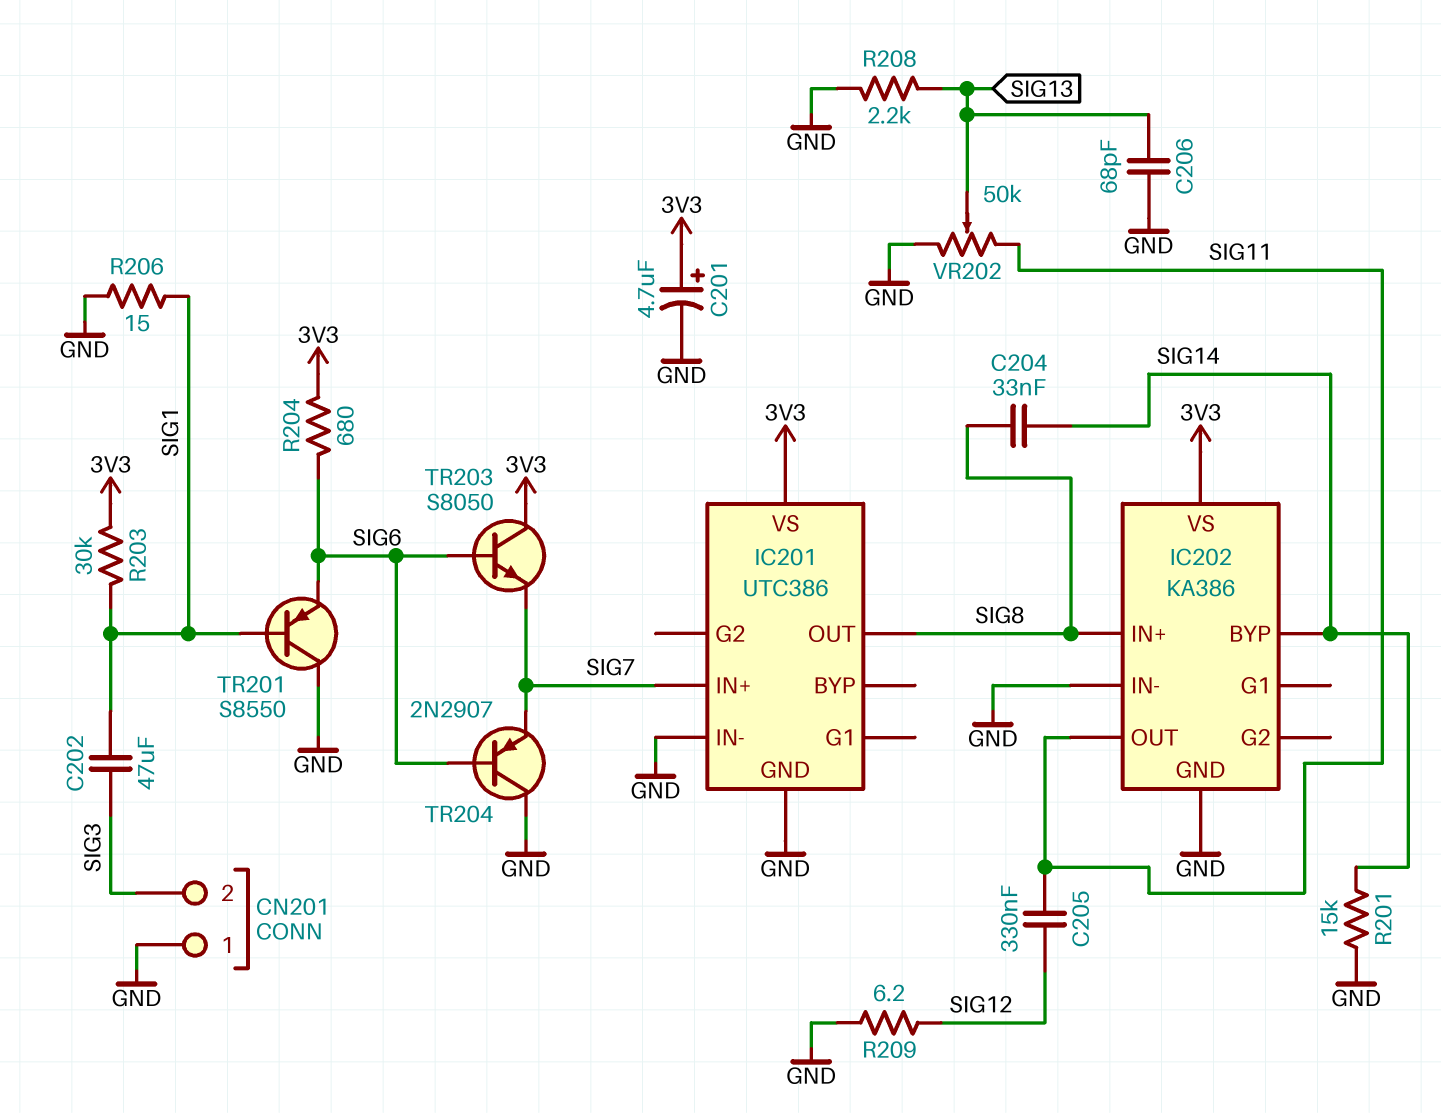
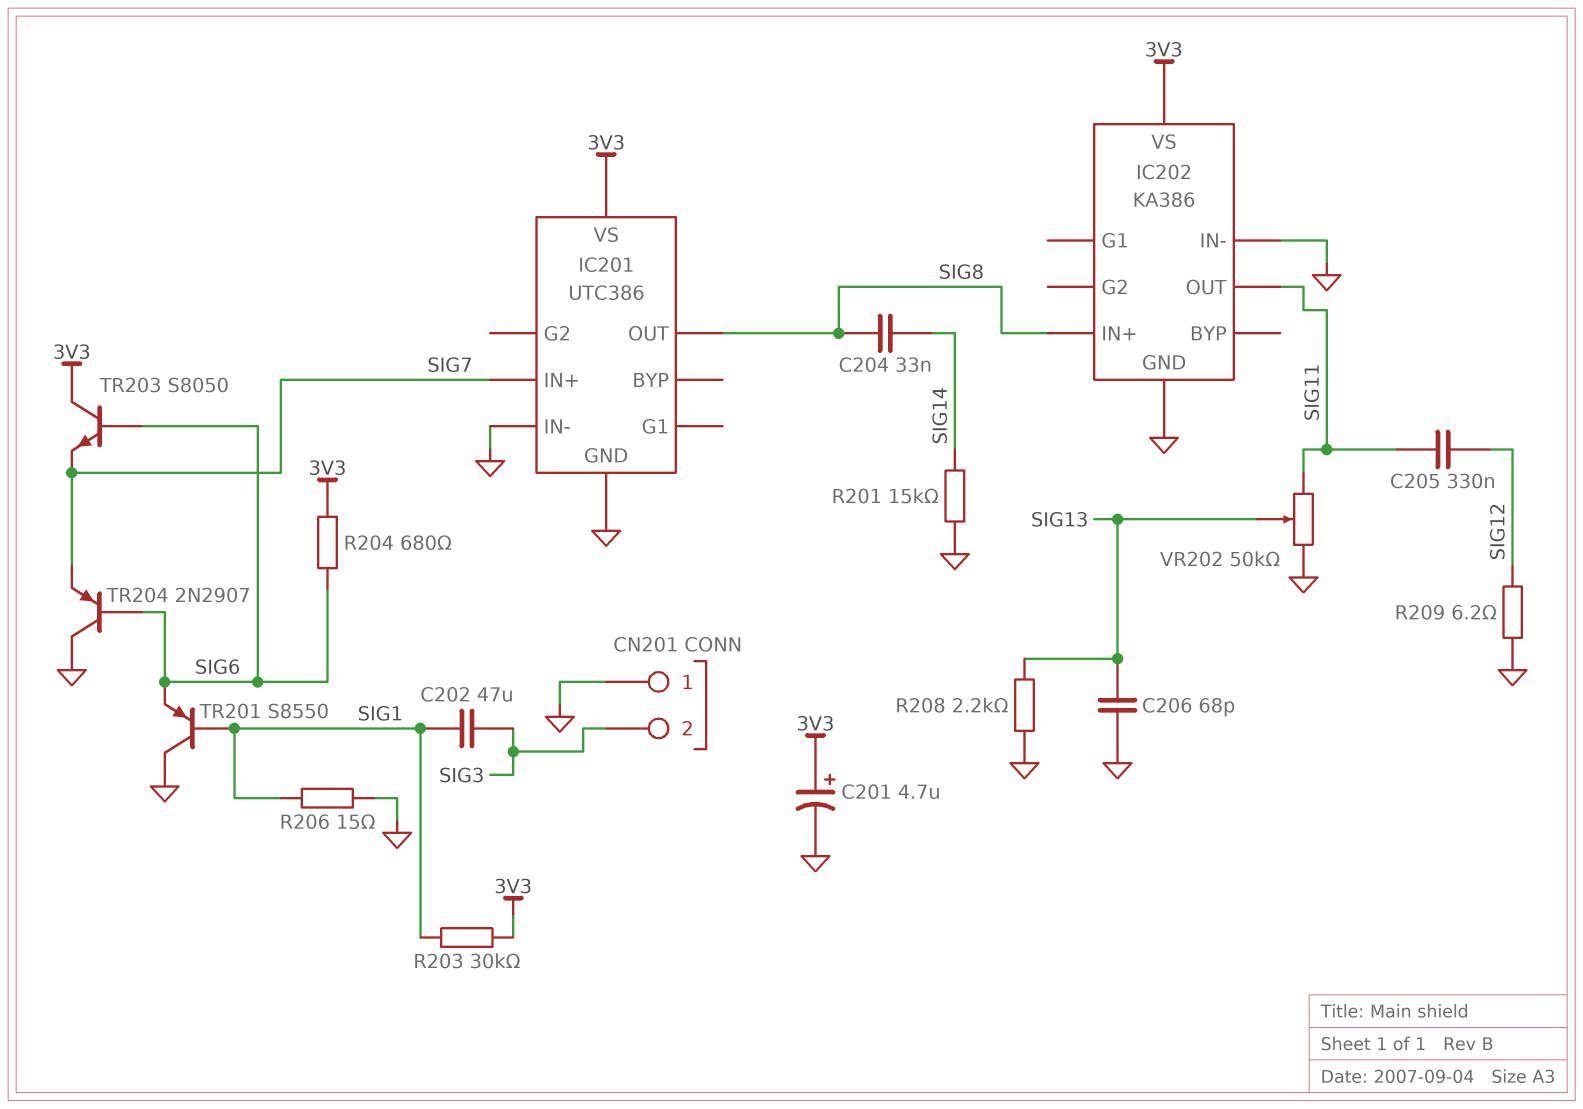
IC202 pin BYP: SIG14 -> none

